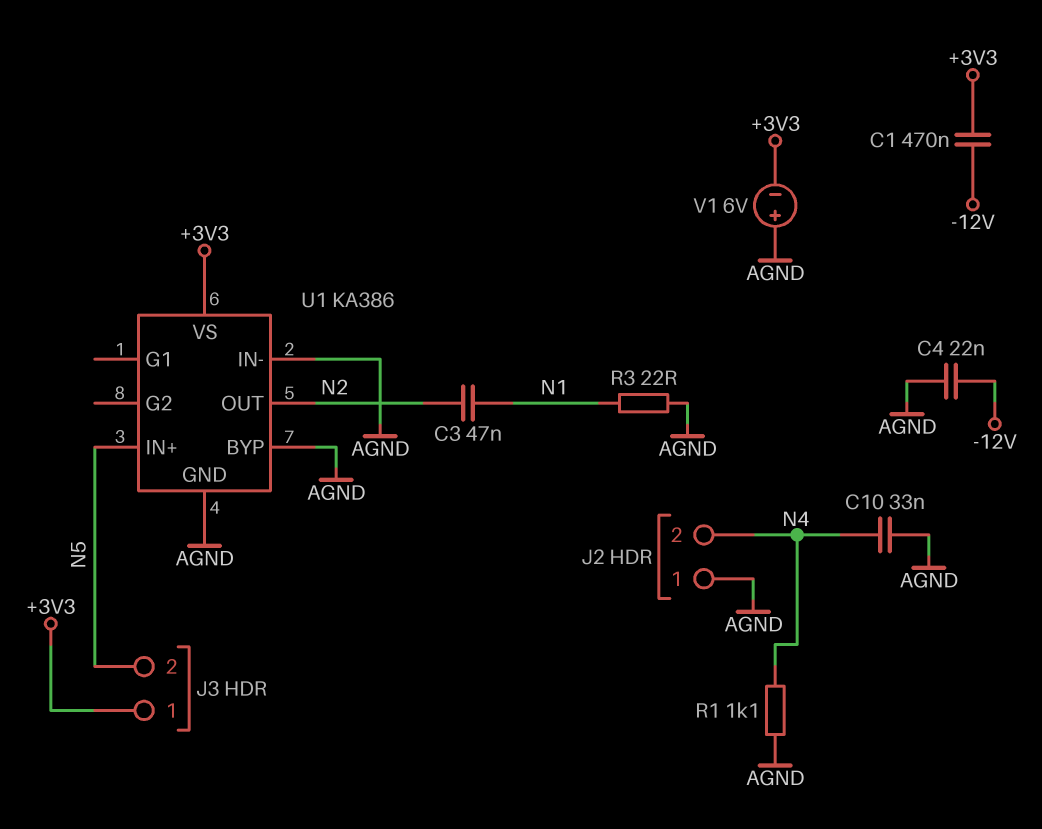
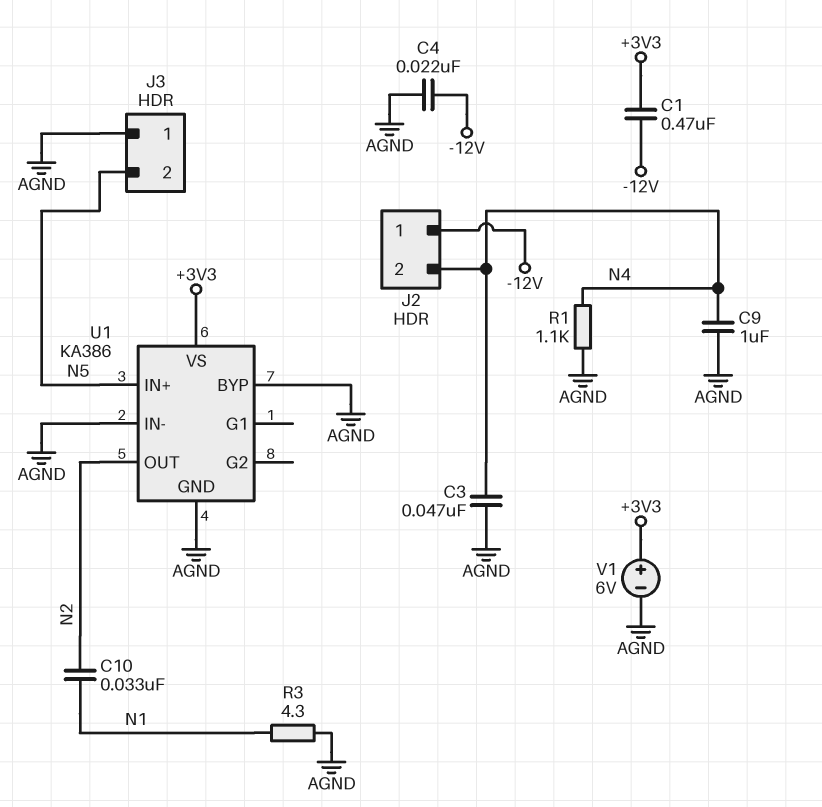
C3: 47nF (N1, N2) -> 47nF (AGND, N4)
C9: none -> 1uF (AGND, N4)
C10: 33nF (AGND, N4) -> 33nF (N1, N2)
J2 pin 1: AGND -> -12V
J3 pin 1: +3V3 -> AGND
R3: 22 (AGND, N1) -> 4.3 (AGND, N1)
V1: 6V (plus AGND, minus +3V3) -> 6V (plus +3V3, minus AGND)

